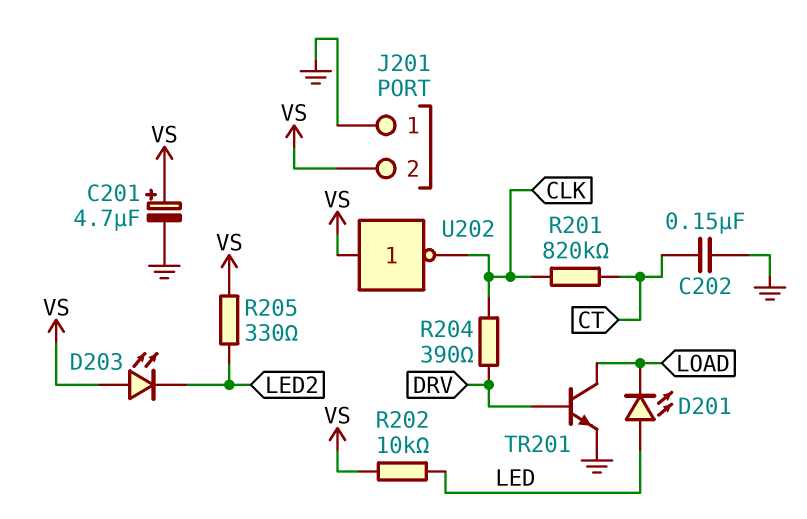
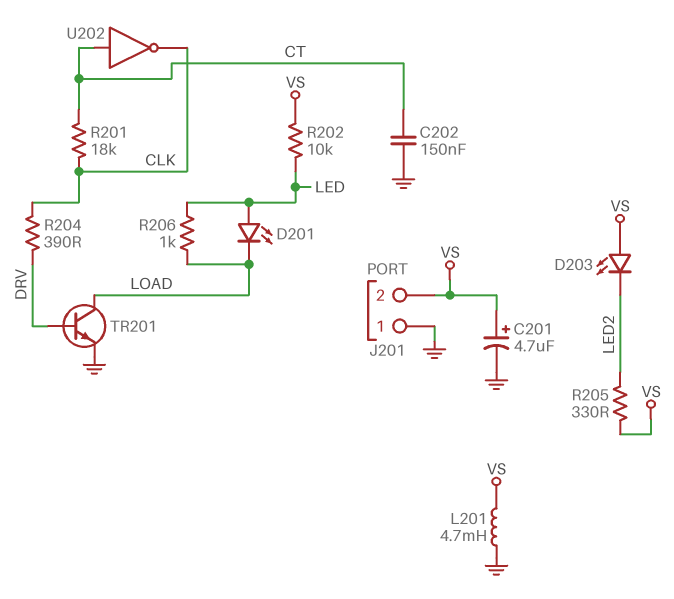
L201: none -> 4.7mH (GND, VS)
R201: 820k (CLK, CT) -> 18k (CLK, CT)
R206: none -> 1k (LED, LOAD)
U202: NOT (in VS, out CLK) -> NOT (in CT, out CLK)

